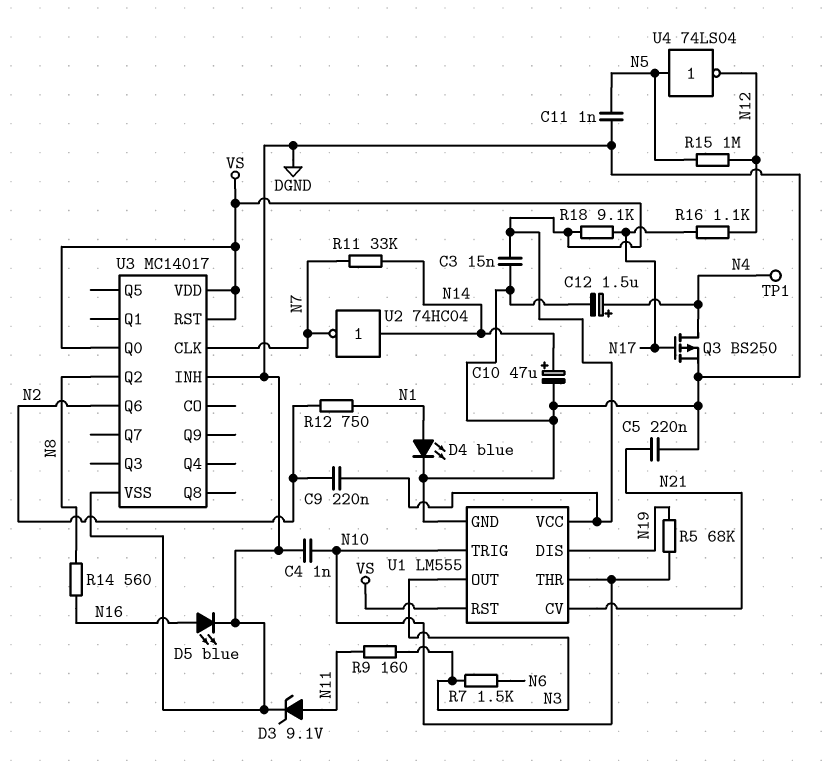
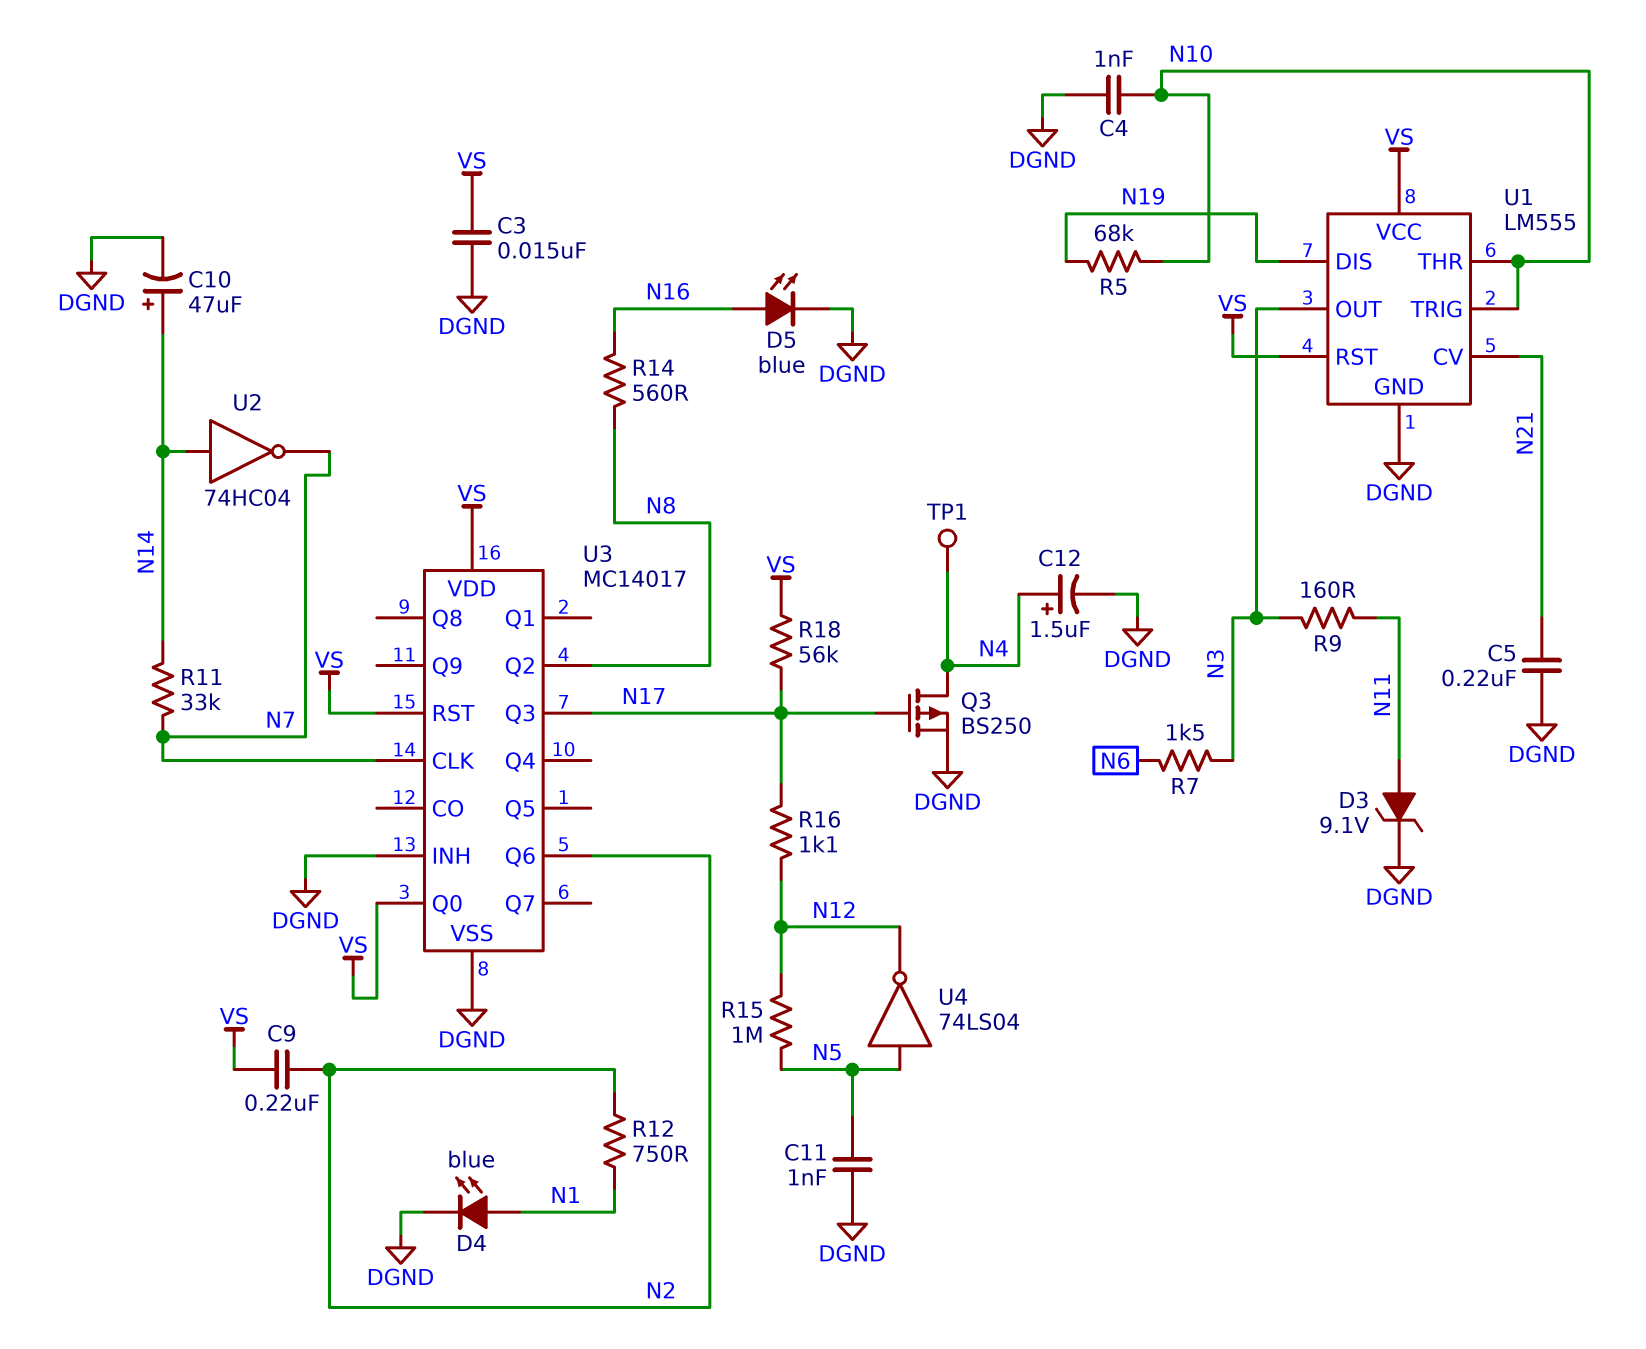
R18: 9.1k (N17, VS) -> 56k (N17, VS)
U3 pin Q3: none -> N17

